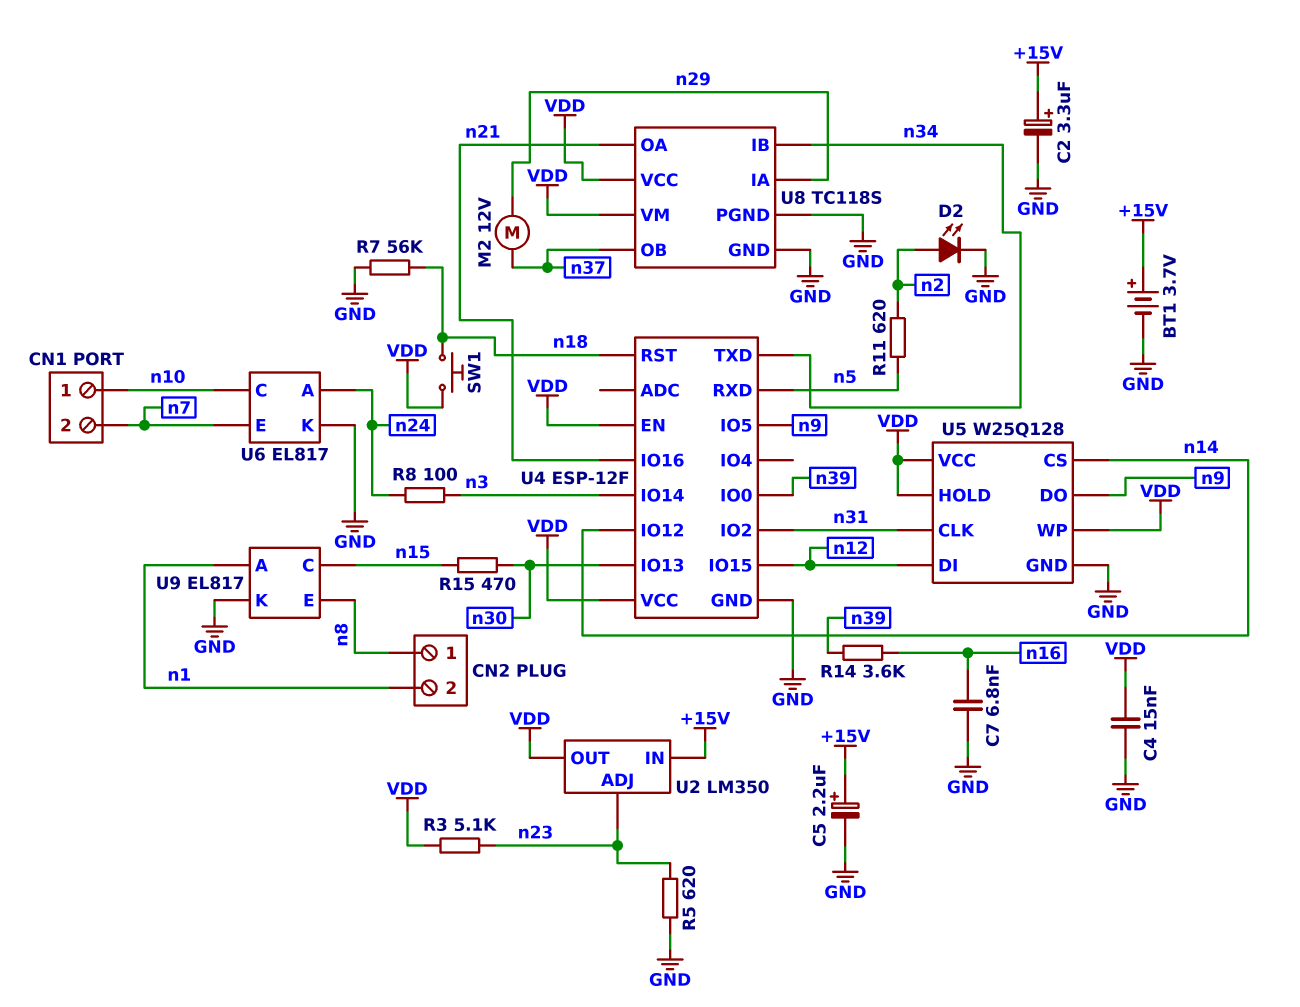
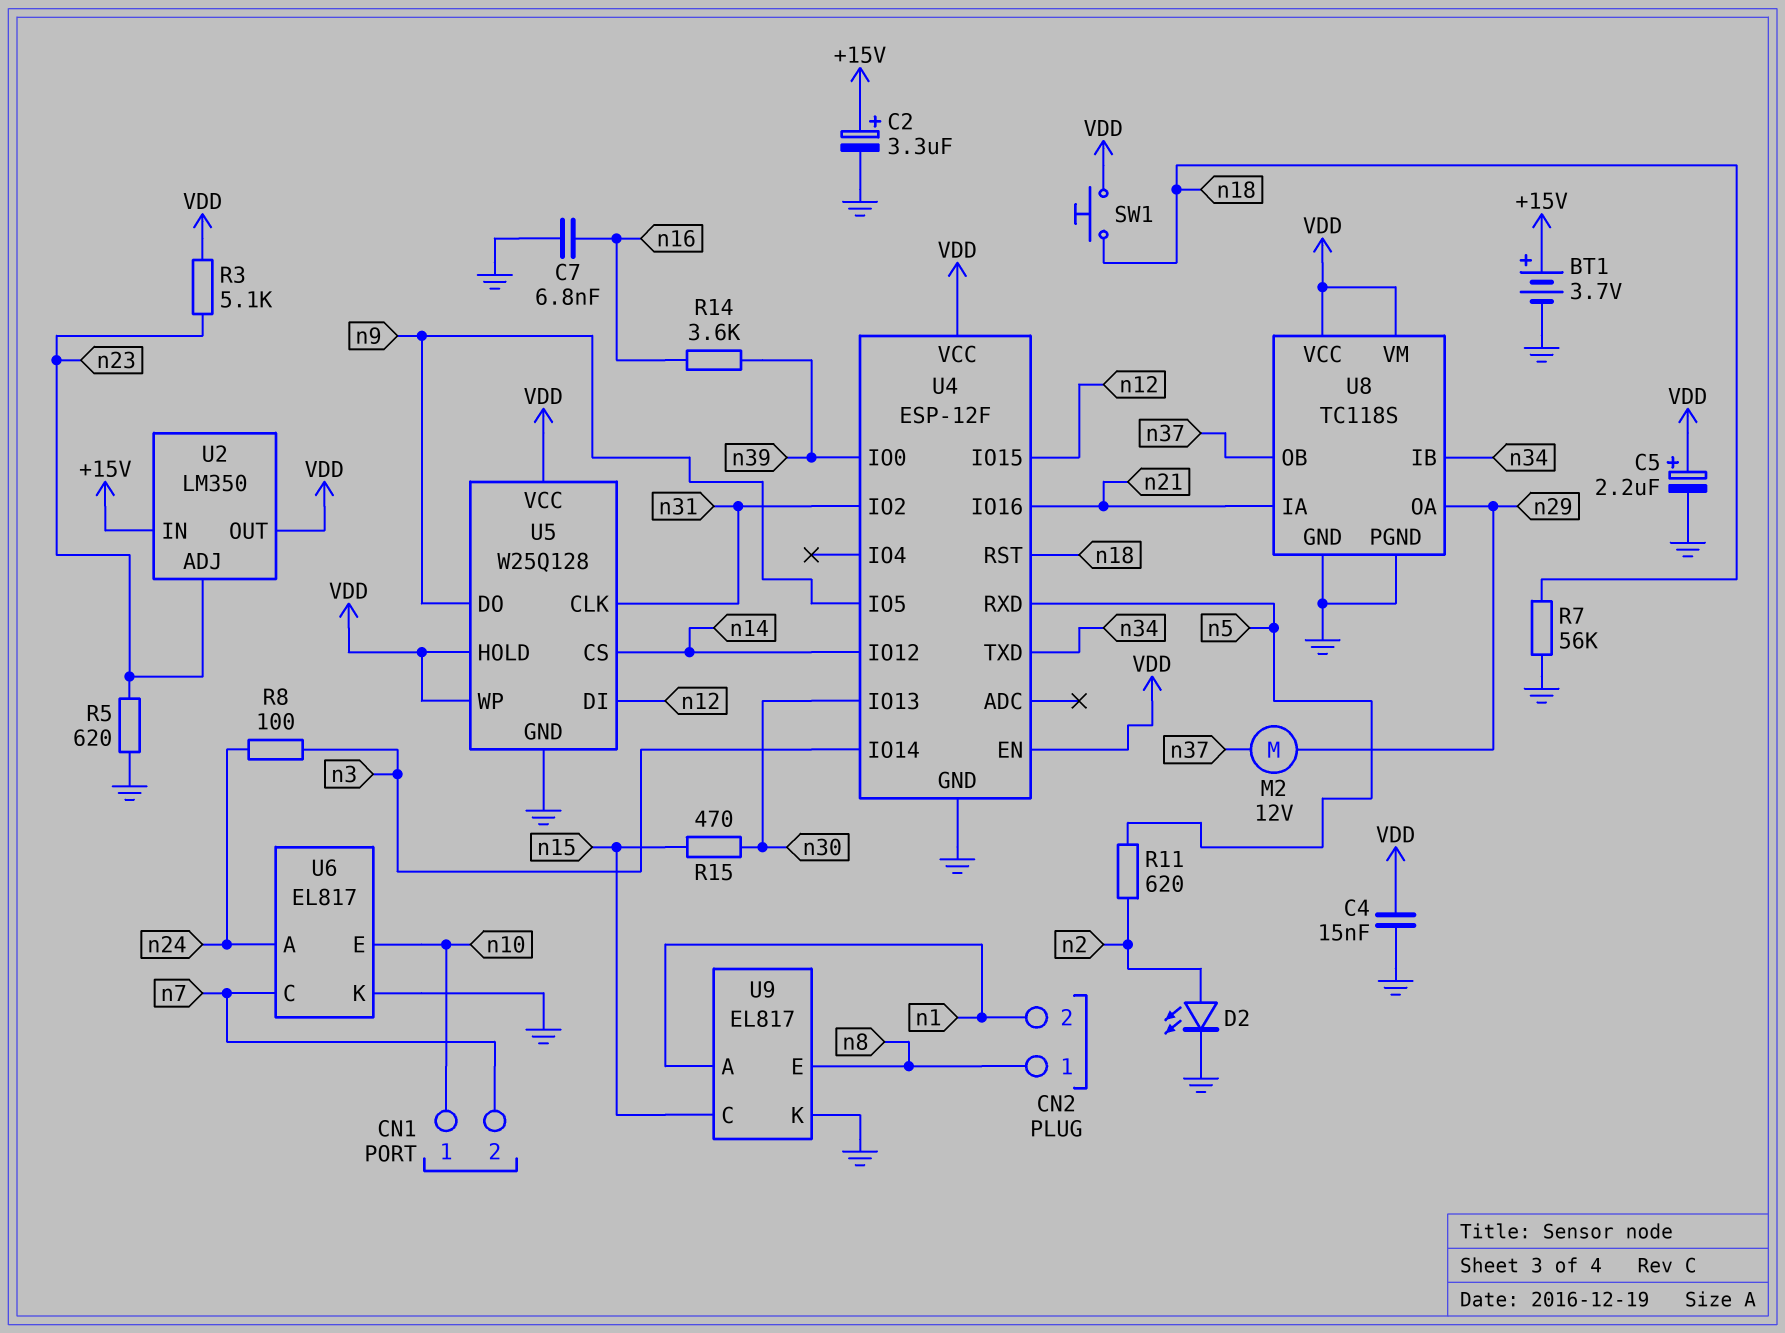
C5: 2.2uF (plus +15V, minus GND) -> 2.2uF (plus VDD, minus GND)
U6 pin C: n10 -> n7
U6 pin E: n7 -> n10
U8 pin IA: n29 -> n21
U8 pin OA: n21 -> n29

